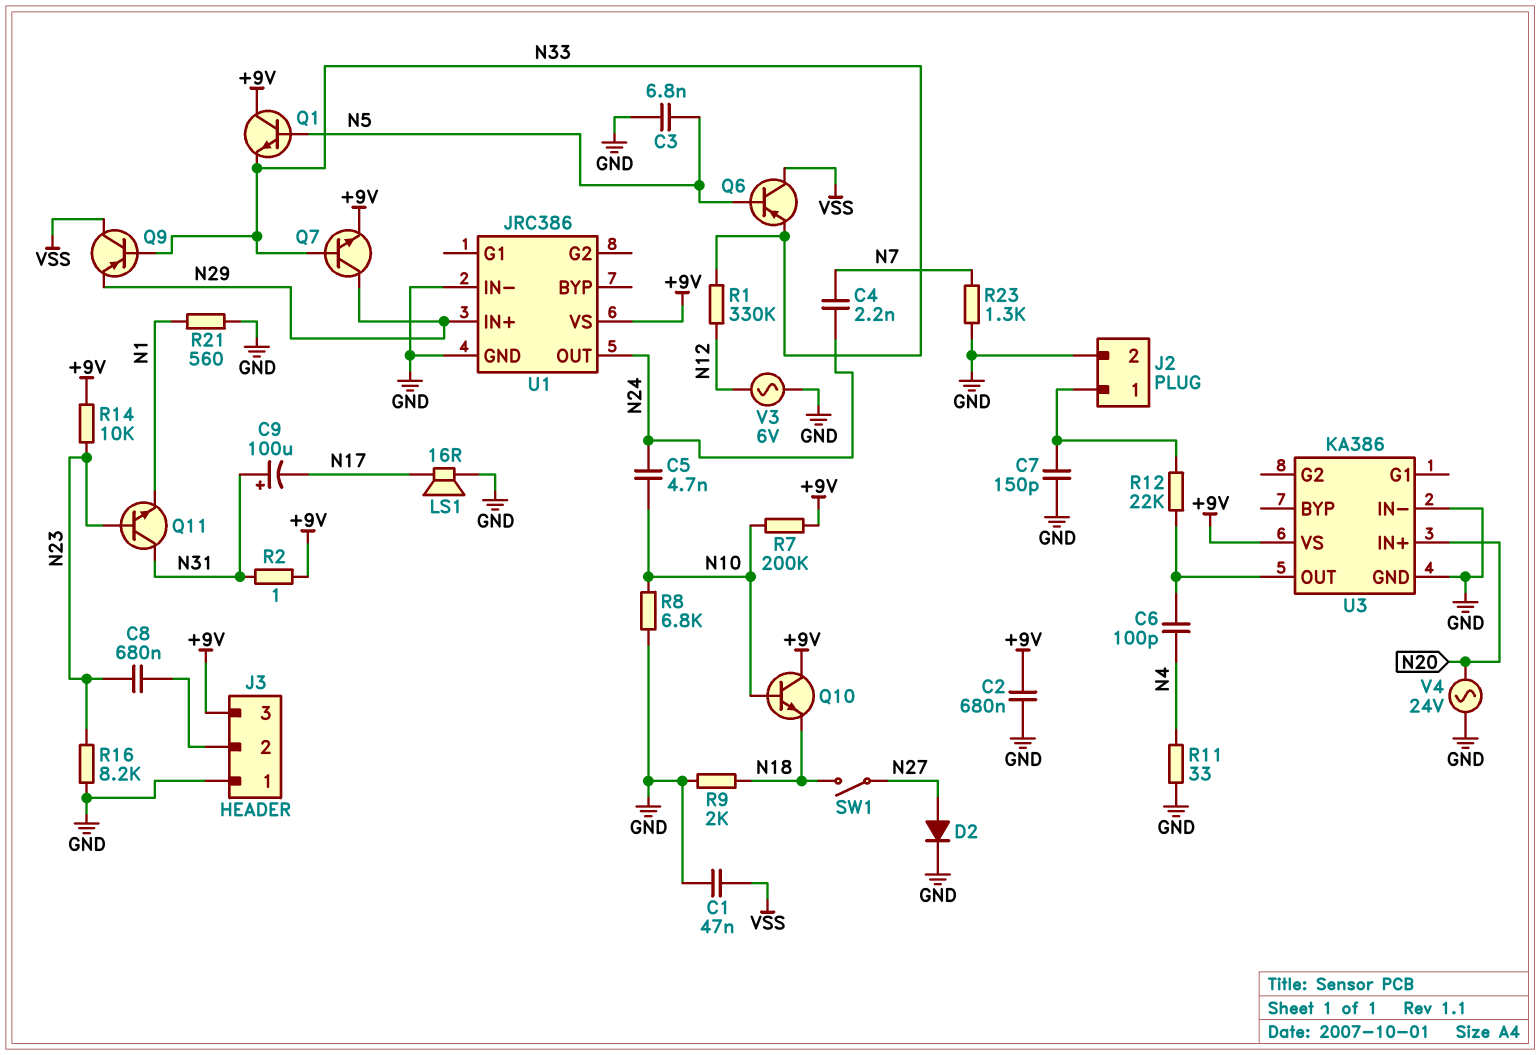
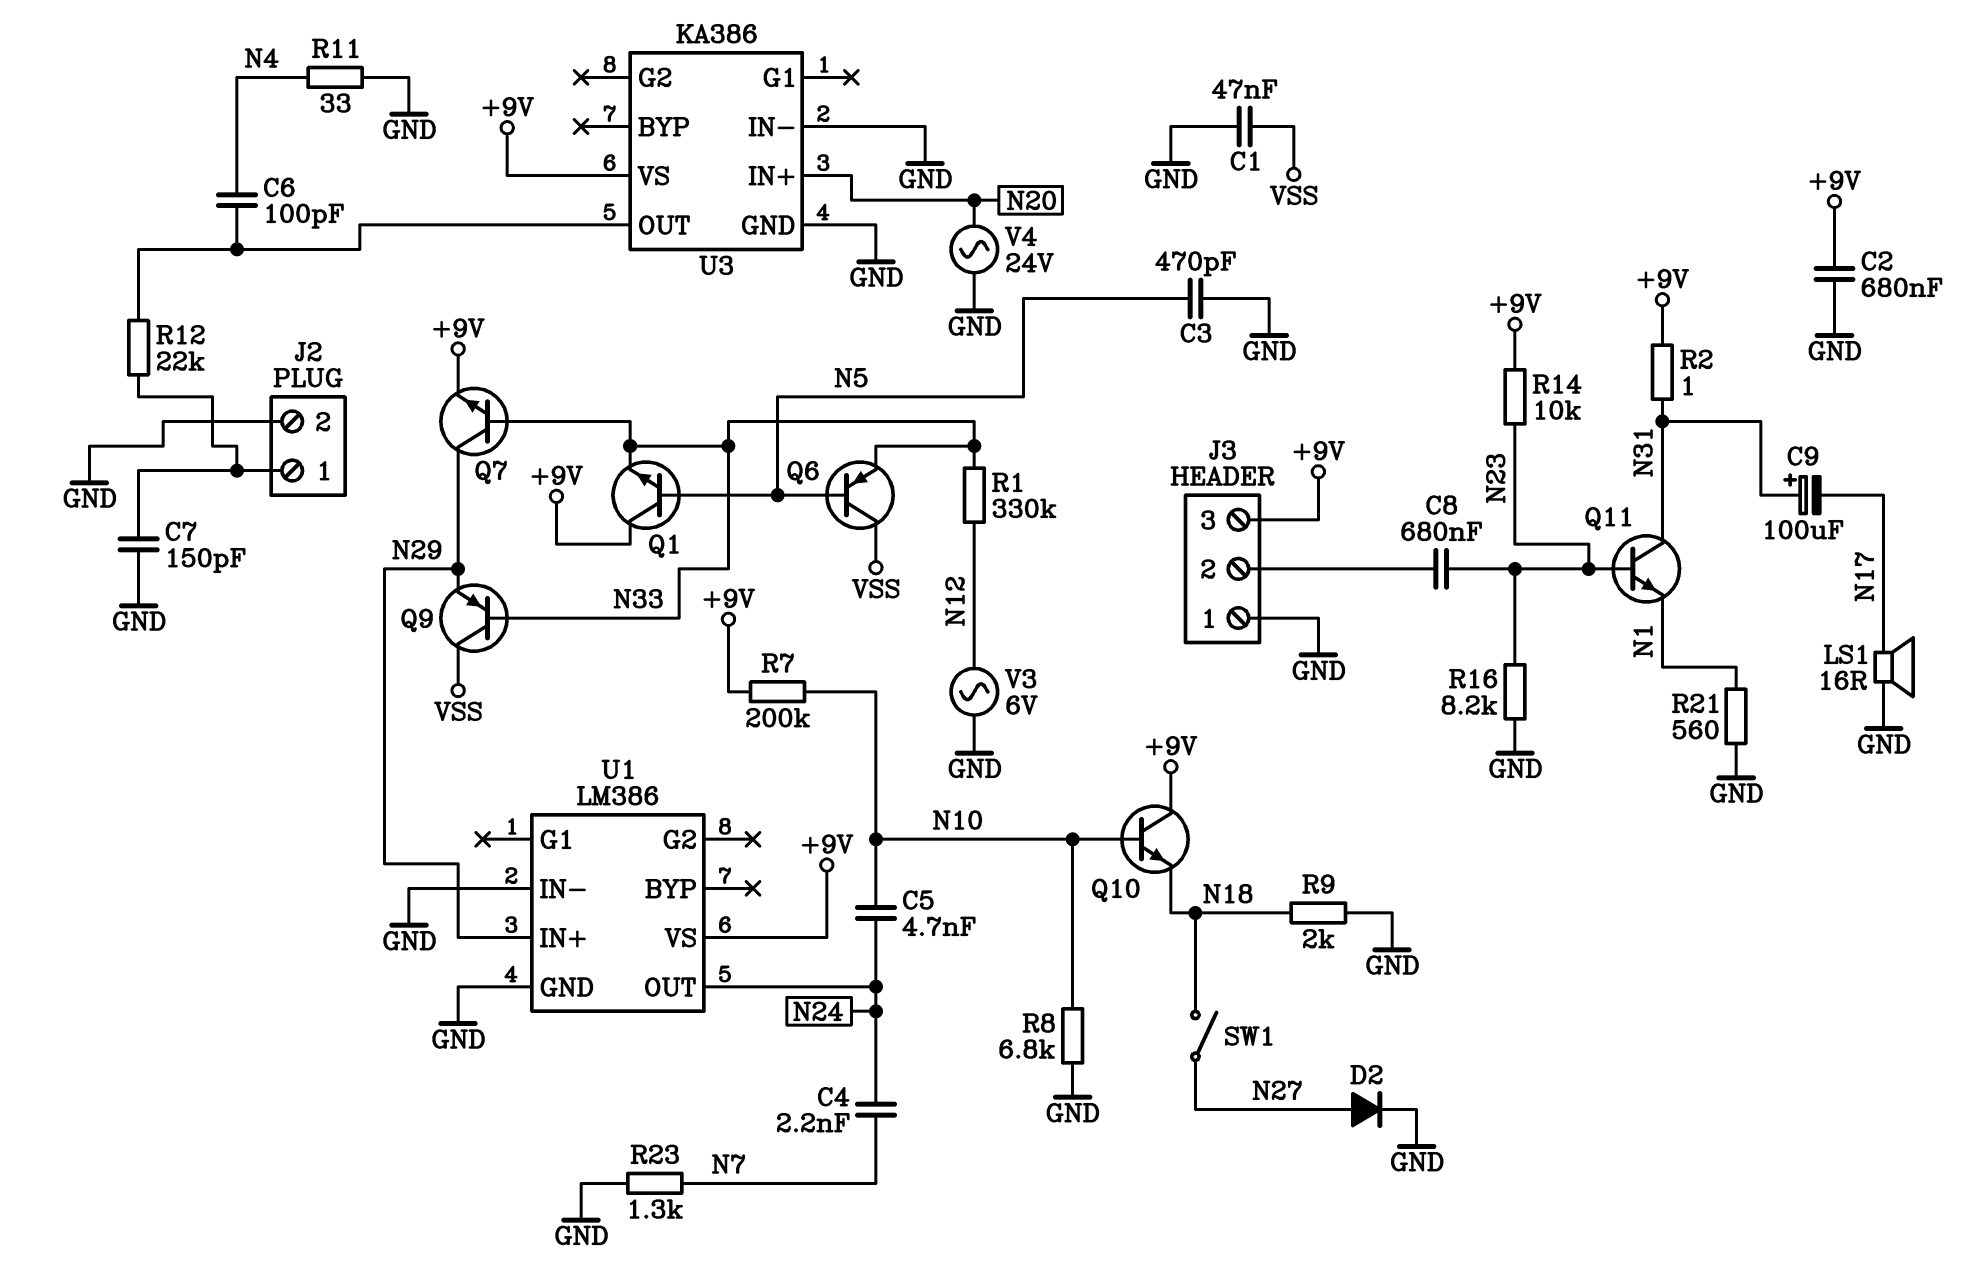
C3: 6.8nF (GND, N5) -> 470pF (GND, N5)
U1: JRC386 -> LM386

